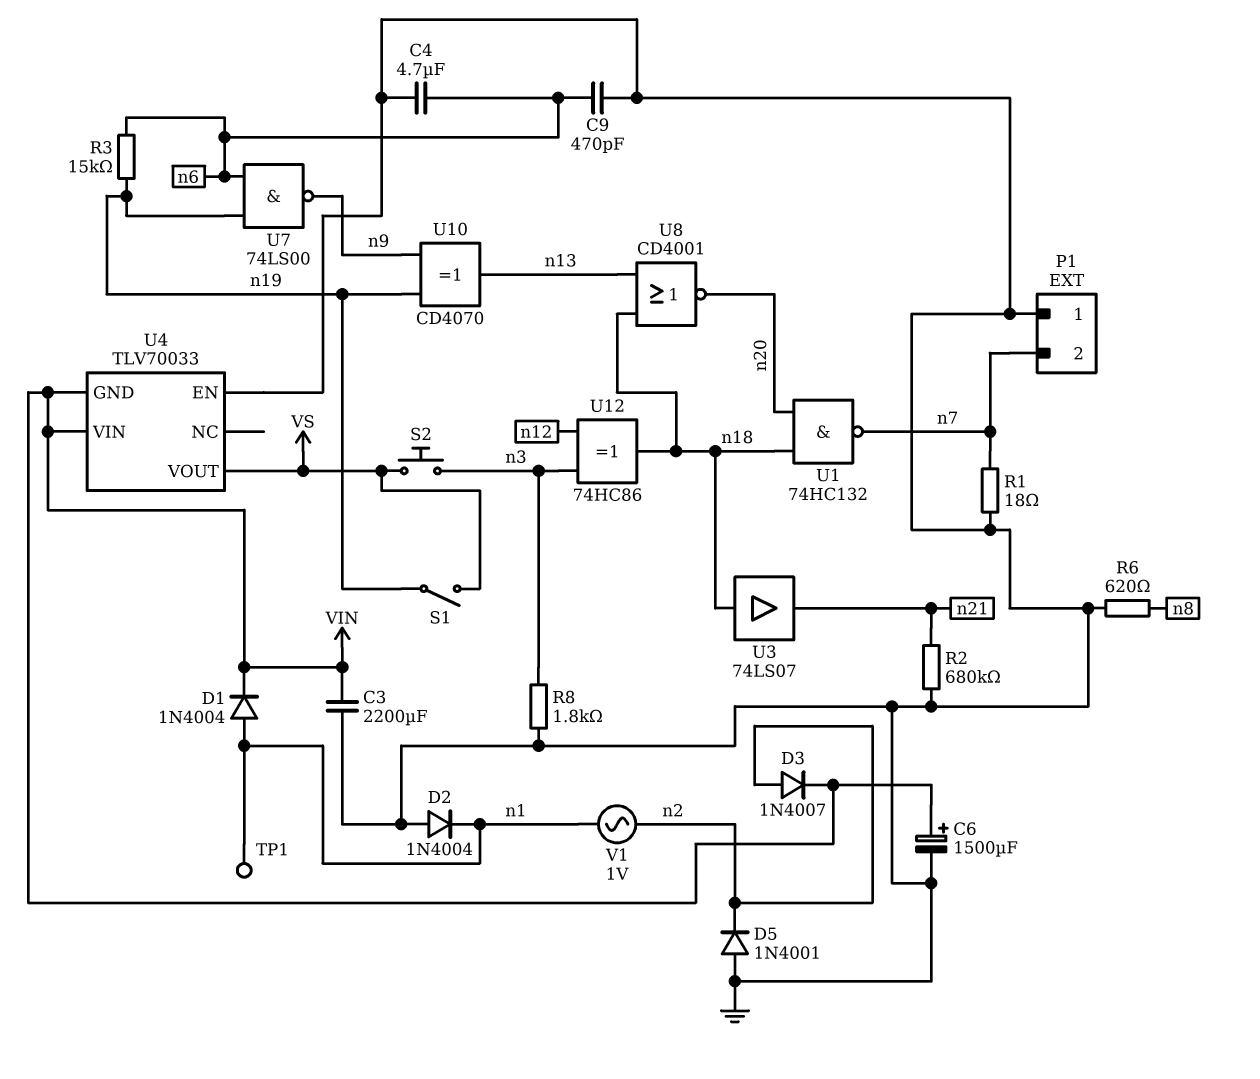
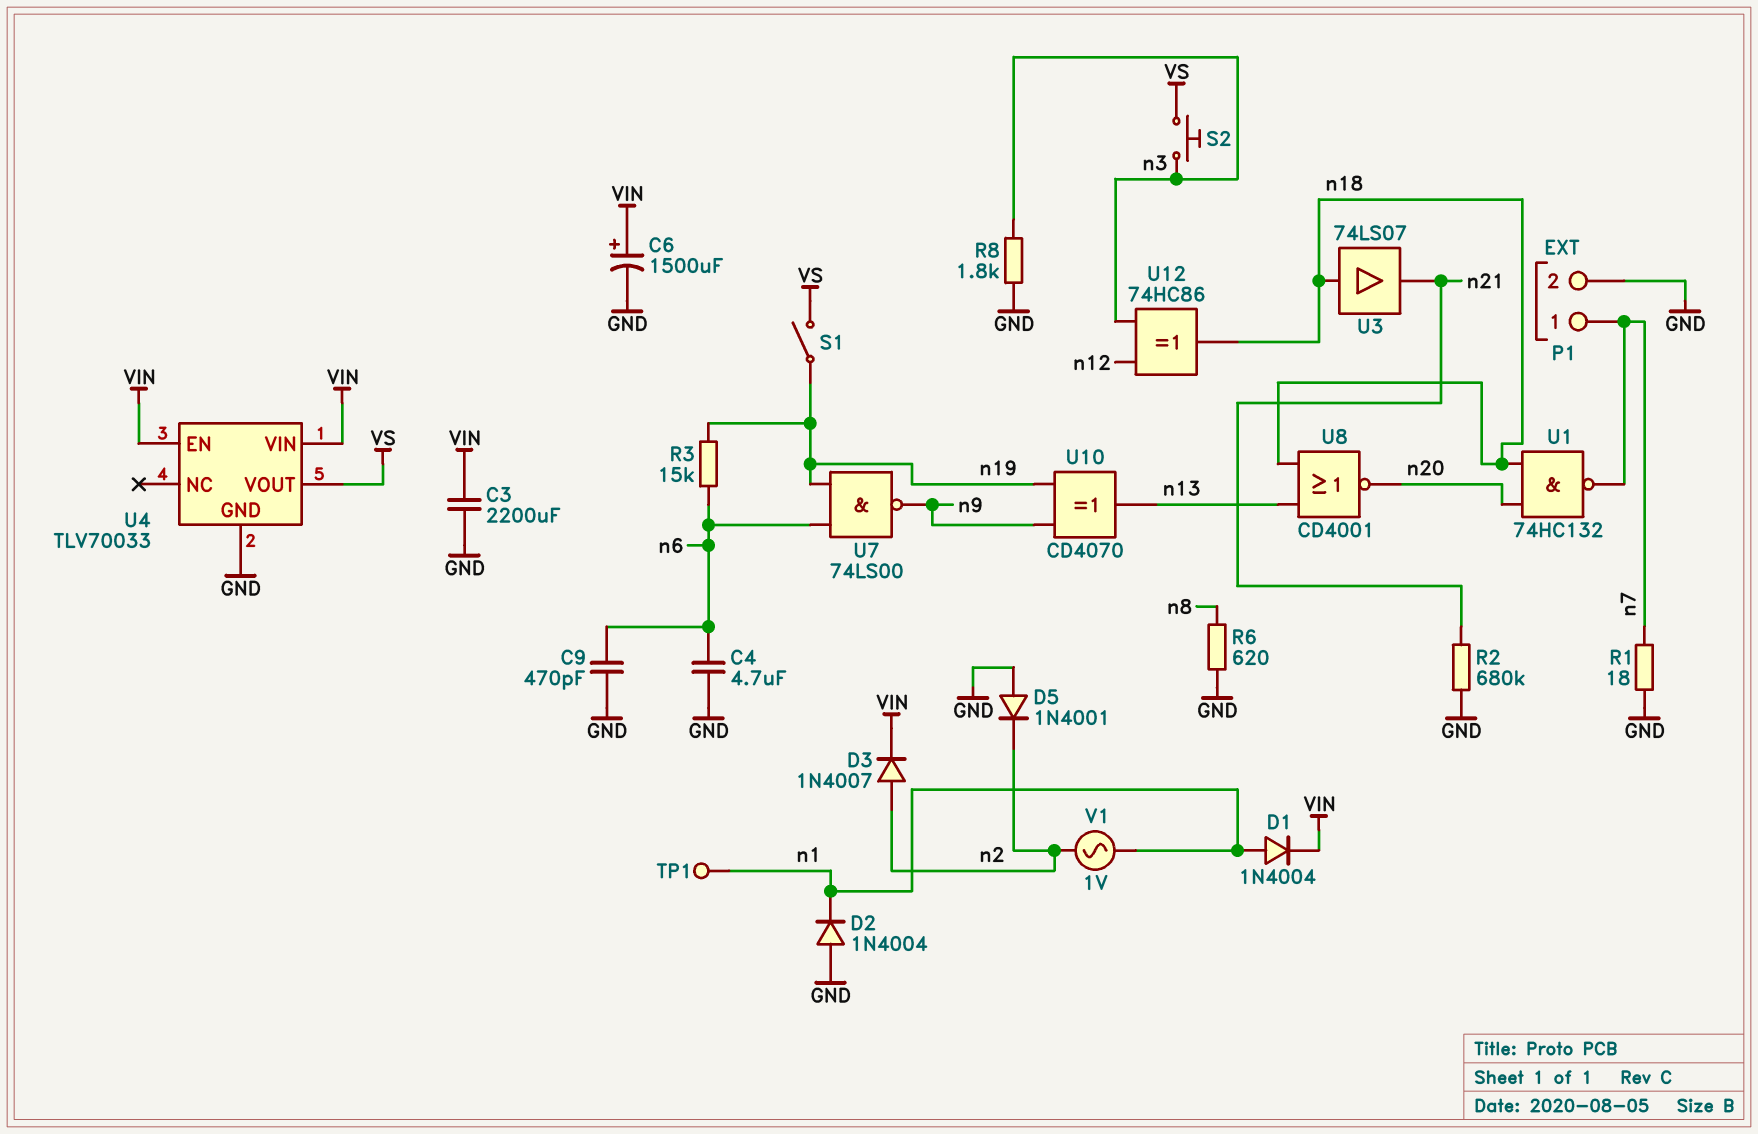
P1 pin 1: GND -> n7
P1 pin 2: n7 -> GND
U4 pin EN: GND -> VIN
U4 pin GND: VIN -> GND

